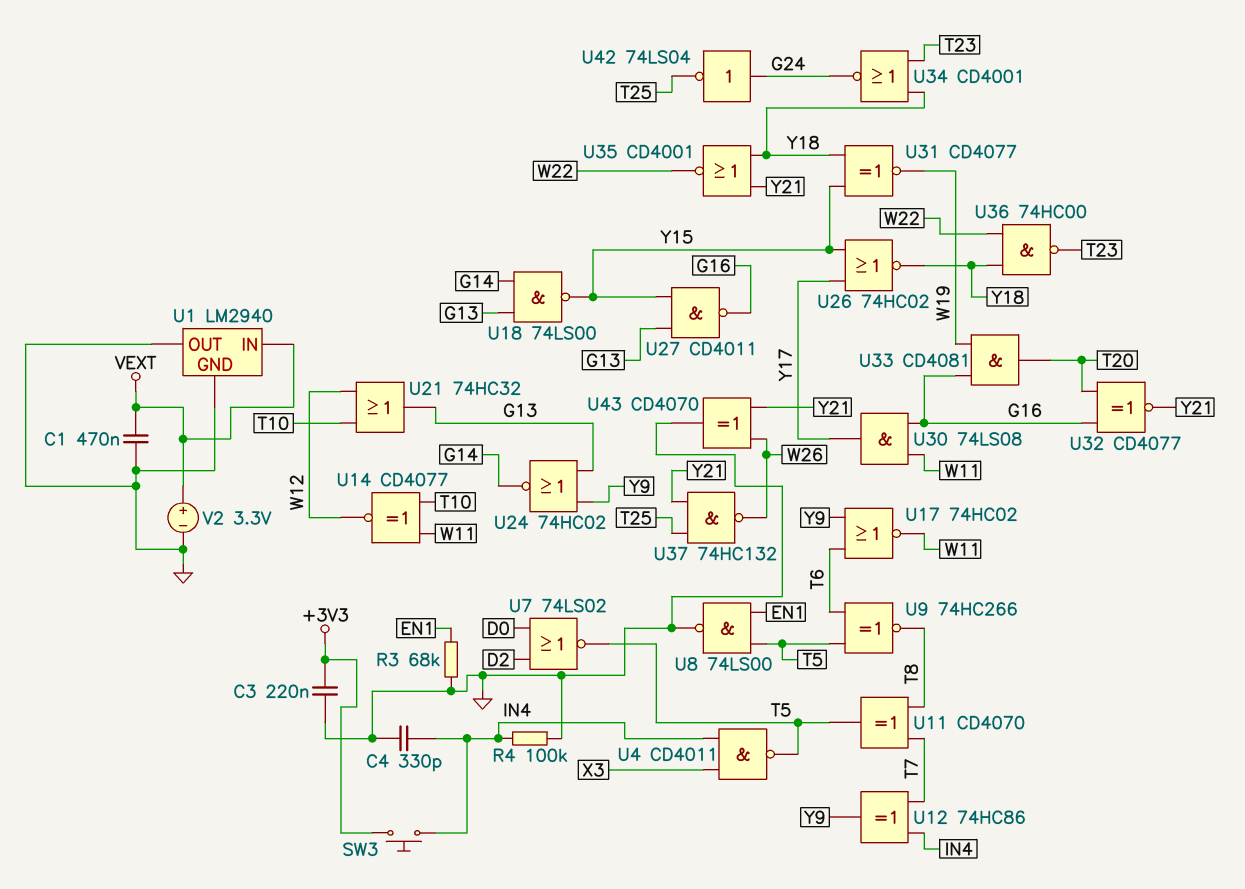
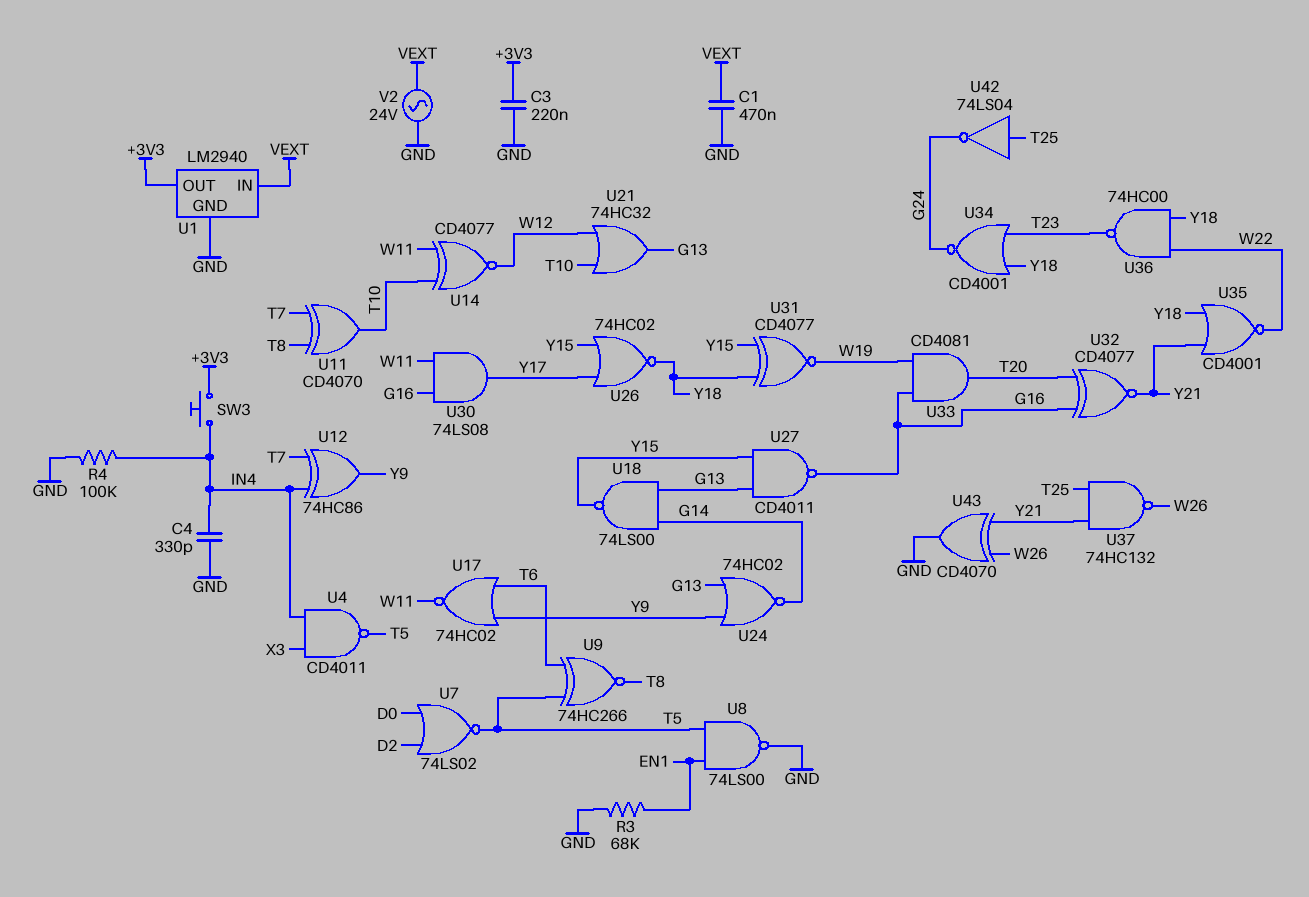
U1 pin OUT: GND -> +3V3
U11: XOR CD4070 (in T7, in T8, out T5) -> XOR CD4070 (in T7, in T8, out T10)
U42: NOT 74LS04 (in G24, out T25) -> NOT 74LS04 (in T25, out G24)
V2: 3.3V (plus VEXT, minus GND) -> AC 24V (GND, VEXT)

